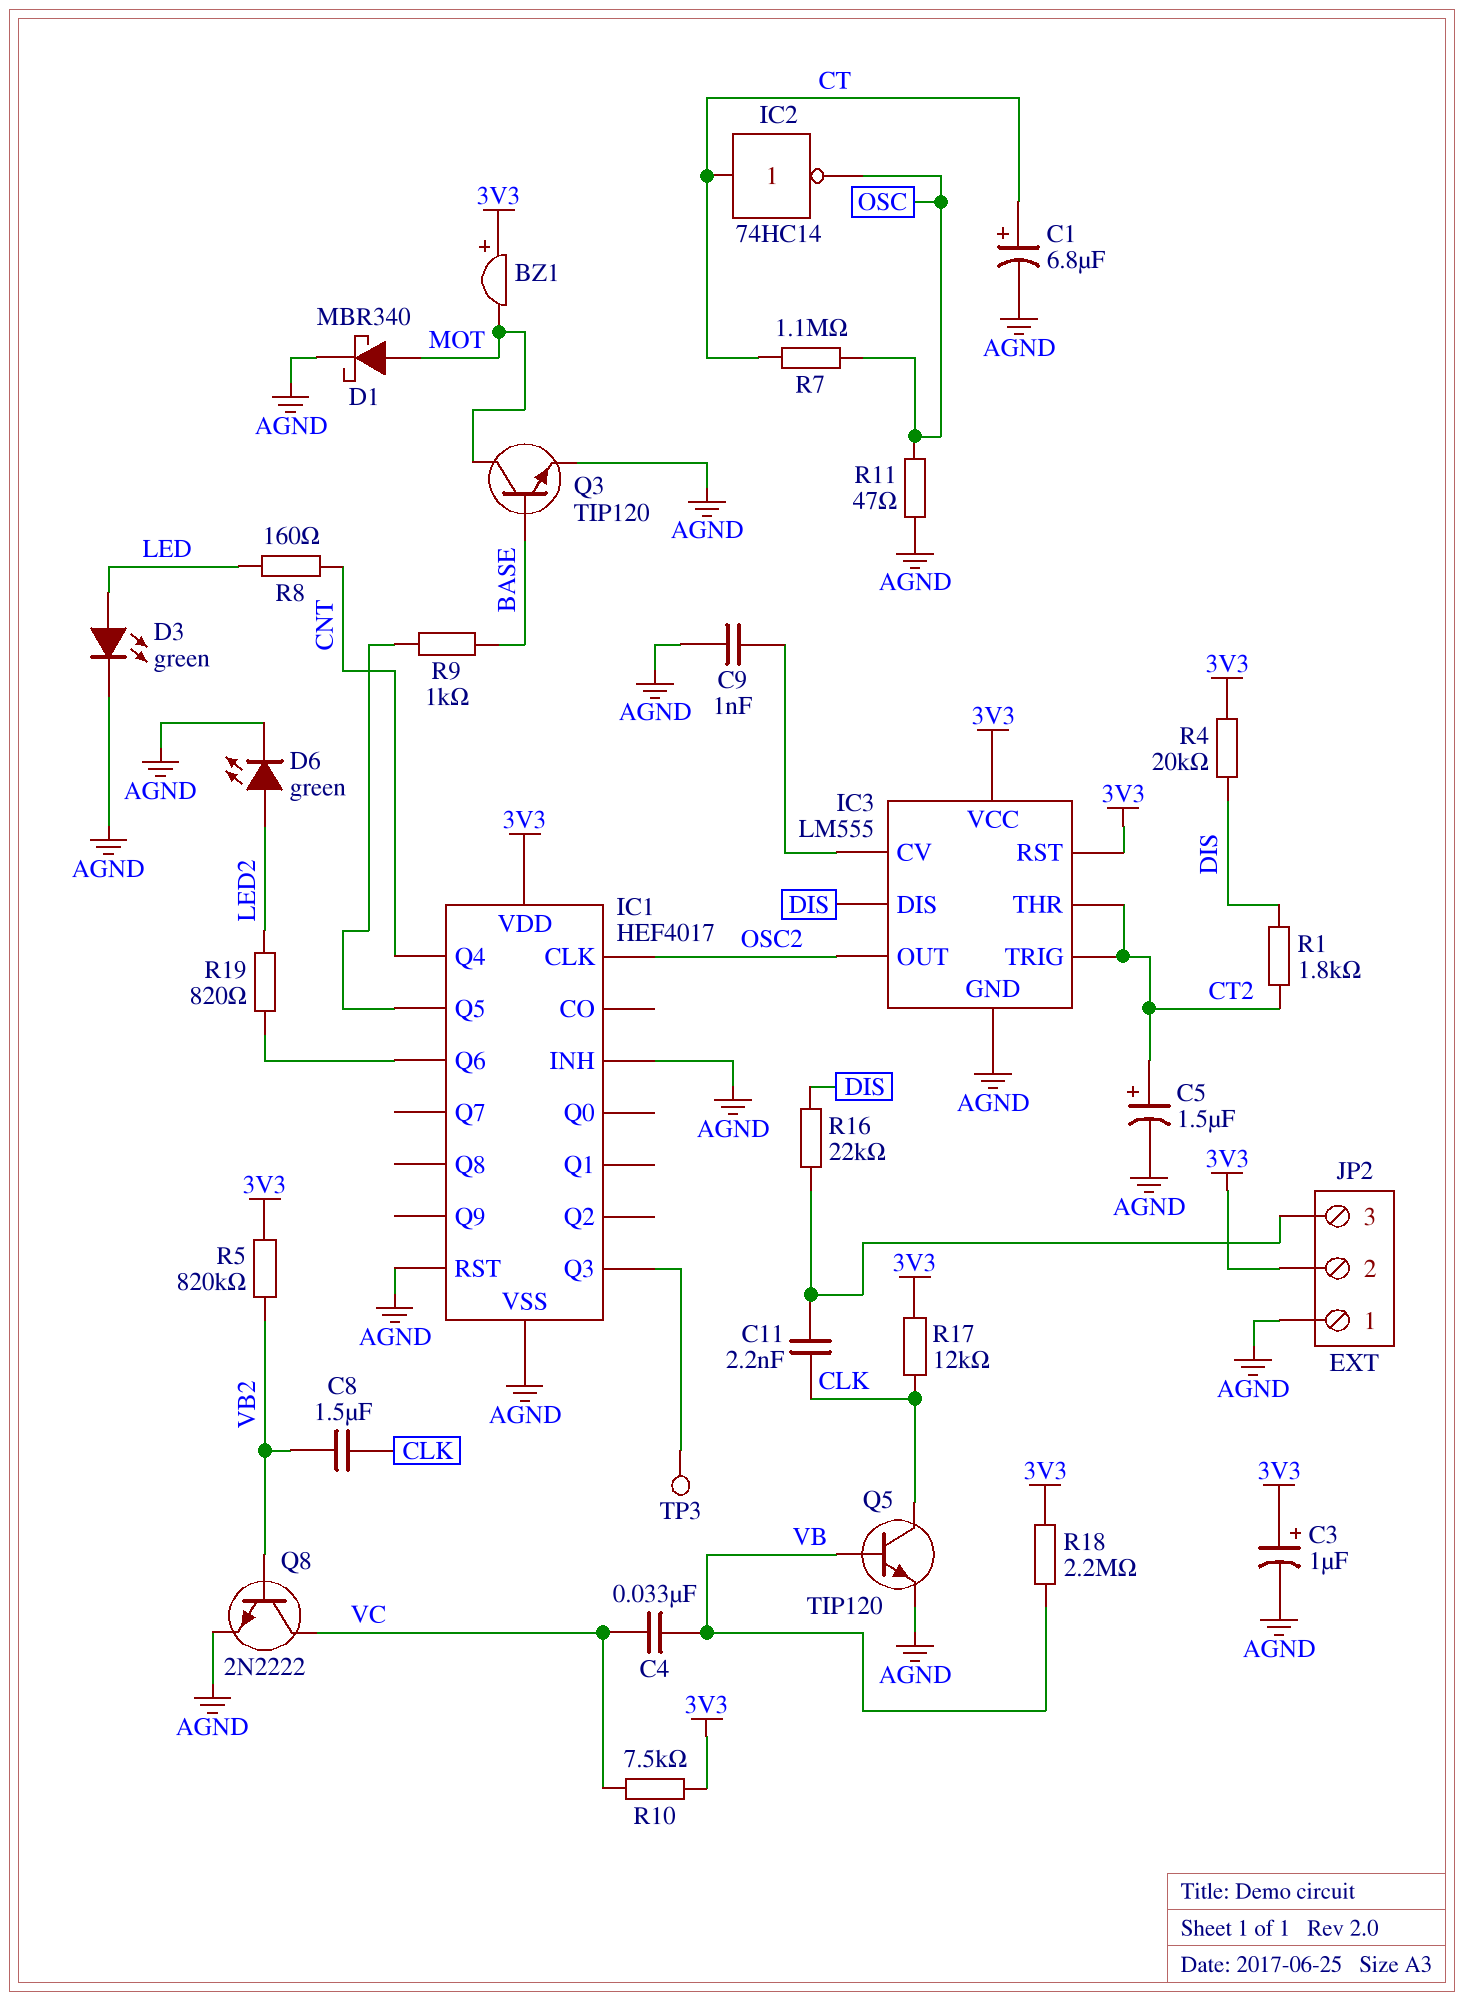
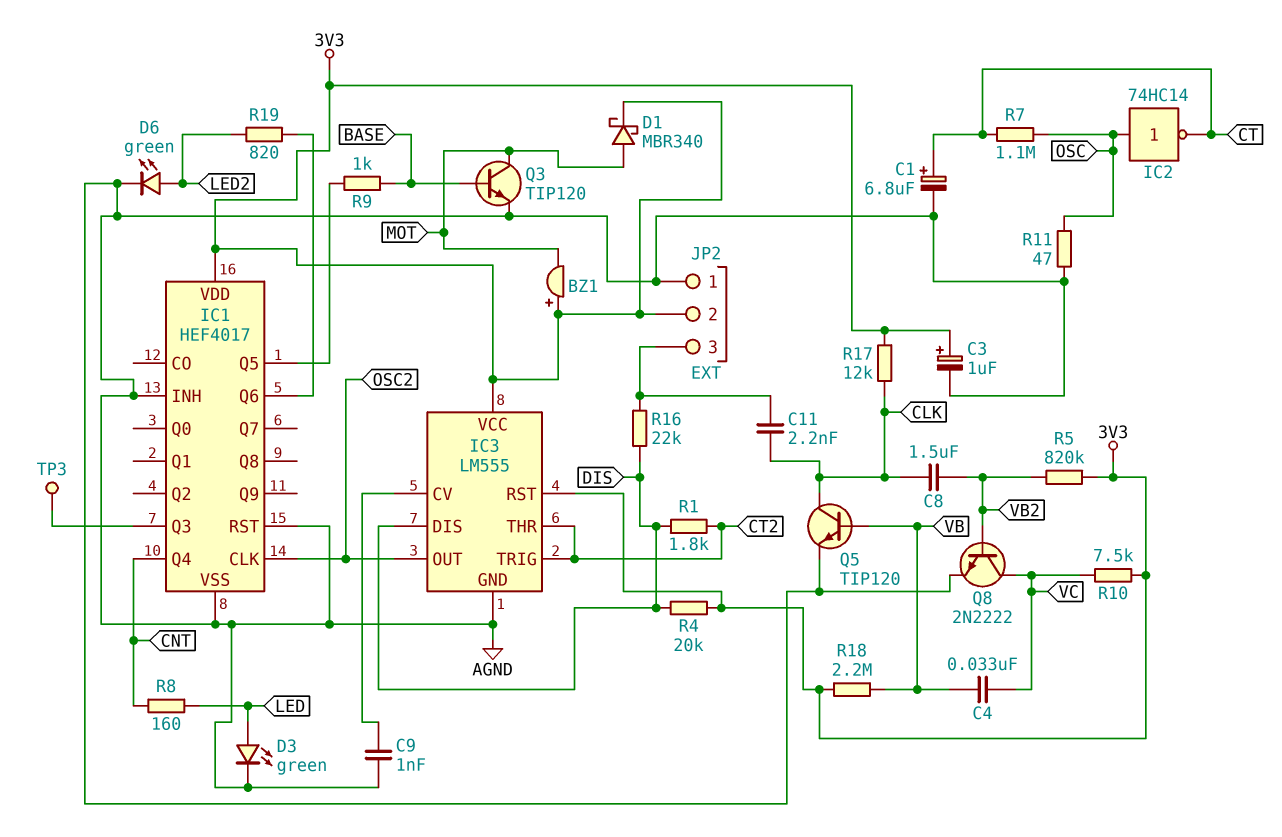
C5: 1.5uF (plus CT2, minus AGND) -> none
D1: schottky MBR340 (A MOT, K AGND) -> schottky MBR340 (A MOT, K 3V3)
IC2: NOT 74HC14 (in CT, out OSC) -> NOT 74HC14 (in OSC, out CT)

